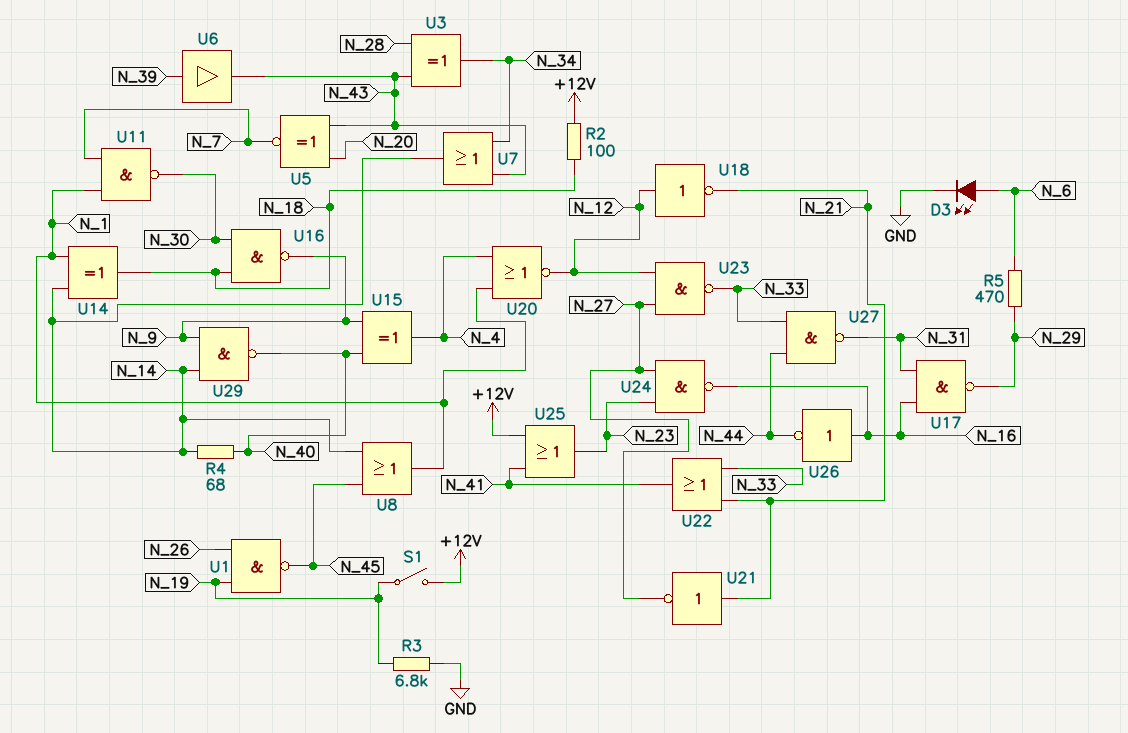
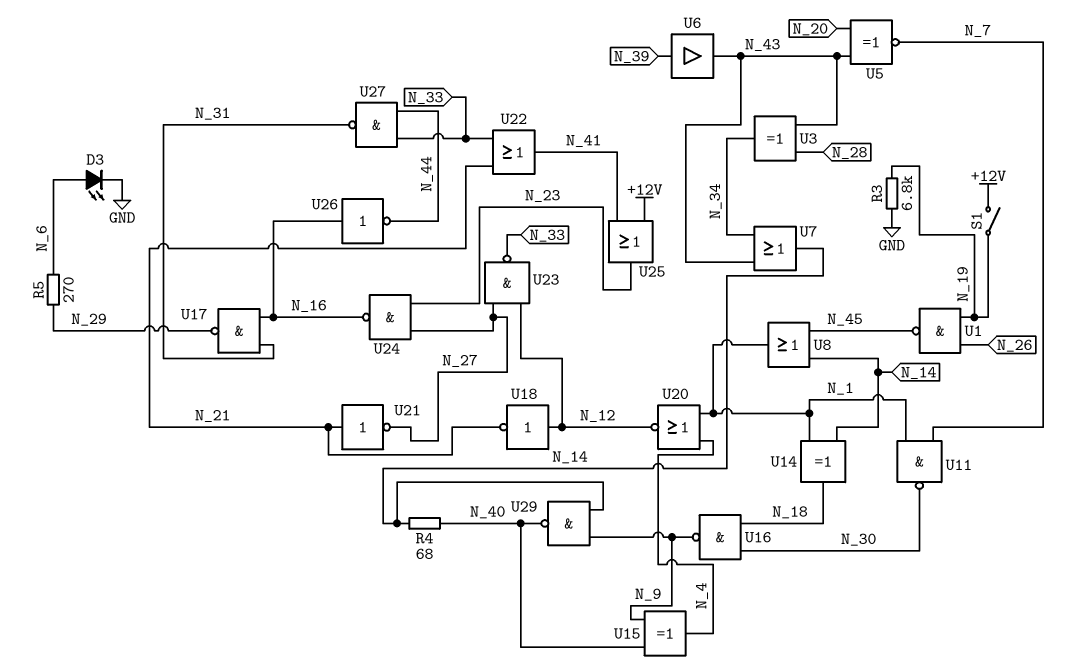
R2: 100 (+12V, N_18) -> none
R5: 470 (N_6, N_29) -> 270 (N_6, N_29)

